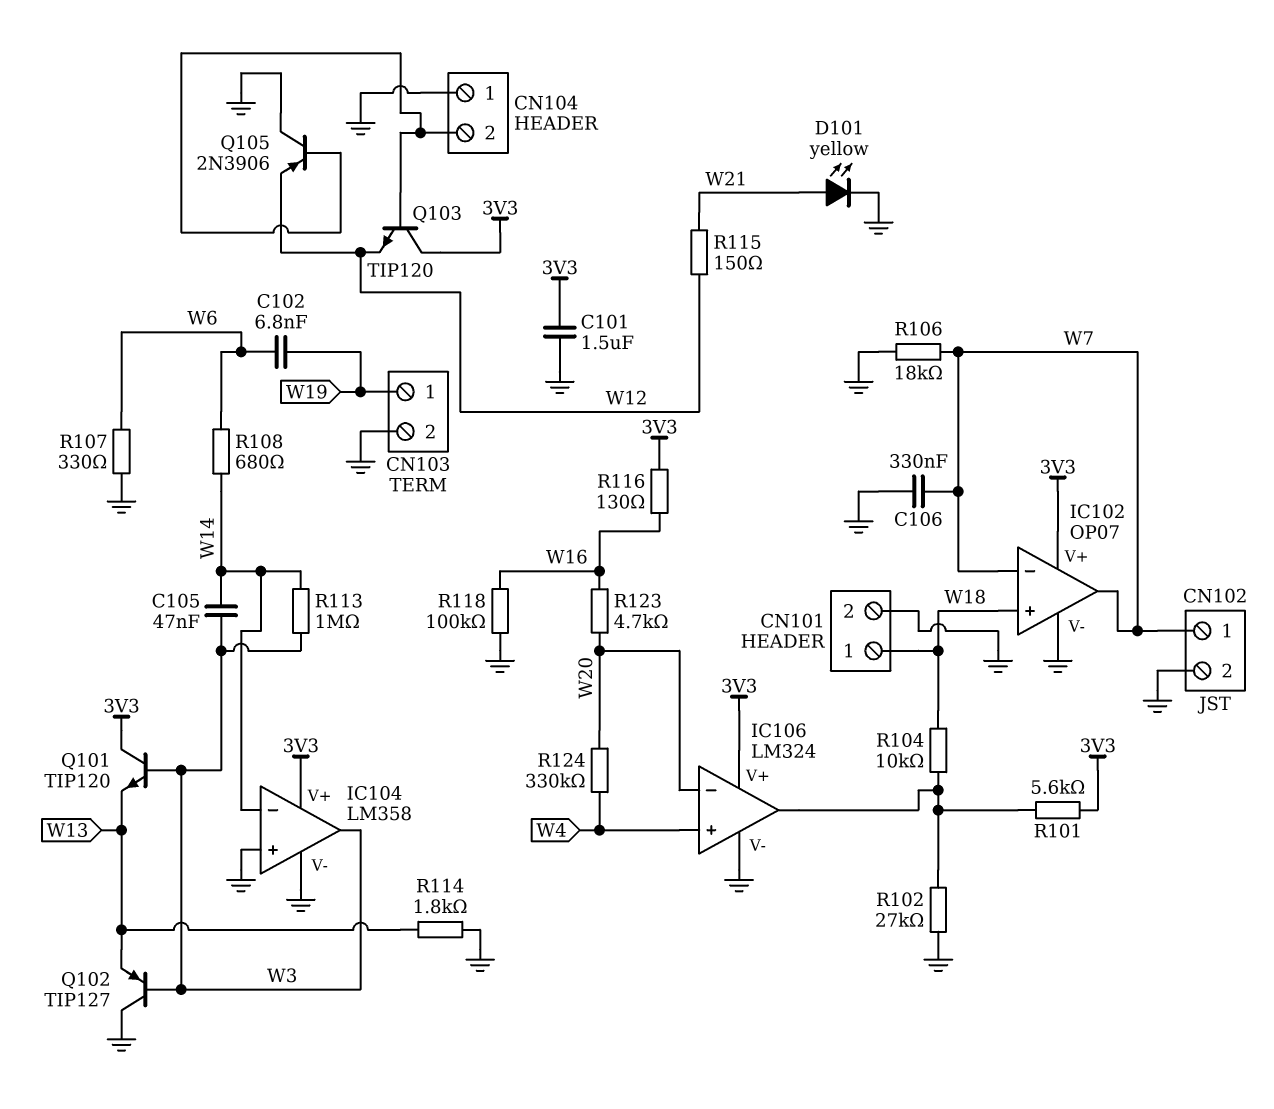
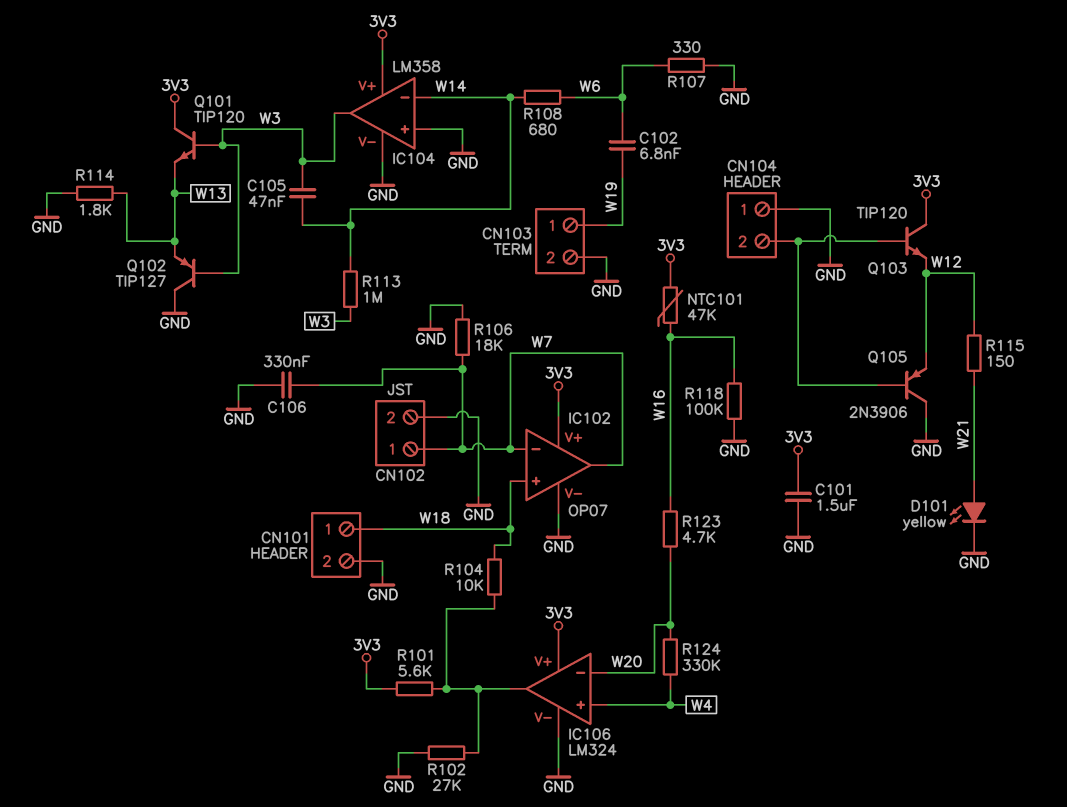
NTC101: none -> 47k (3V3, W16)
R116: 130 (3V3, W16) -> none

